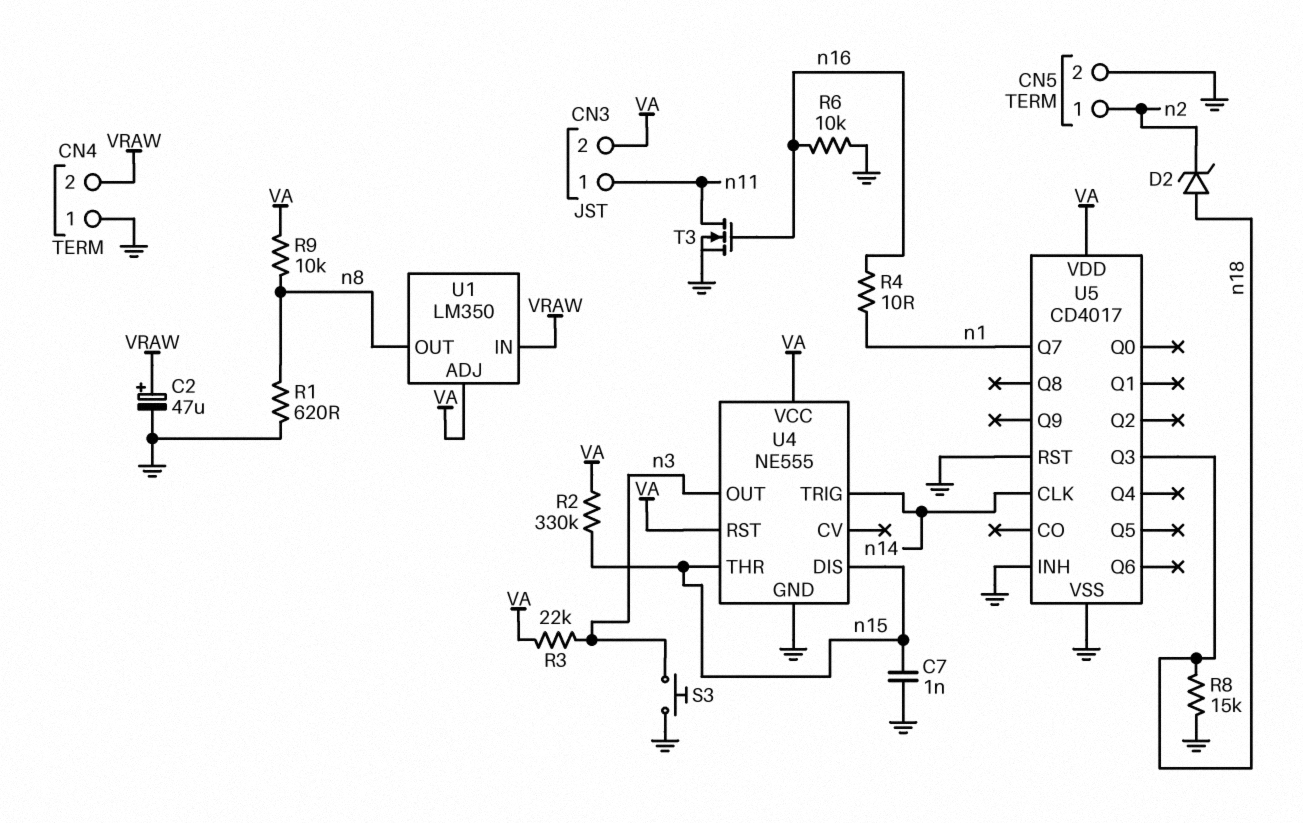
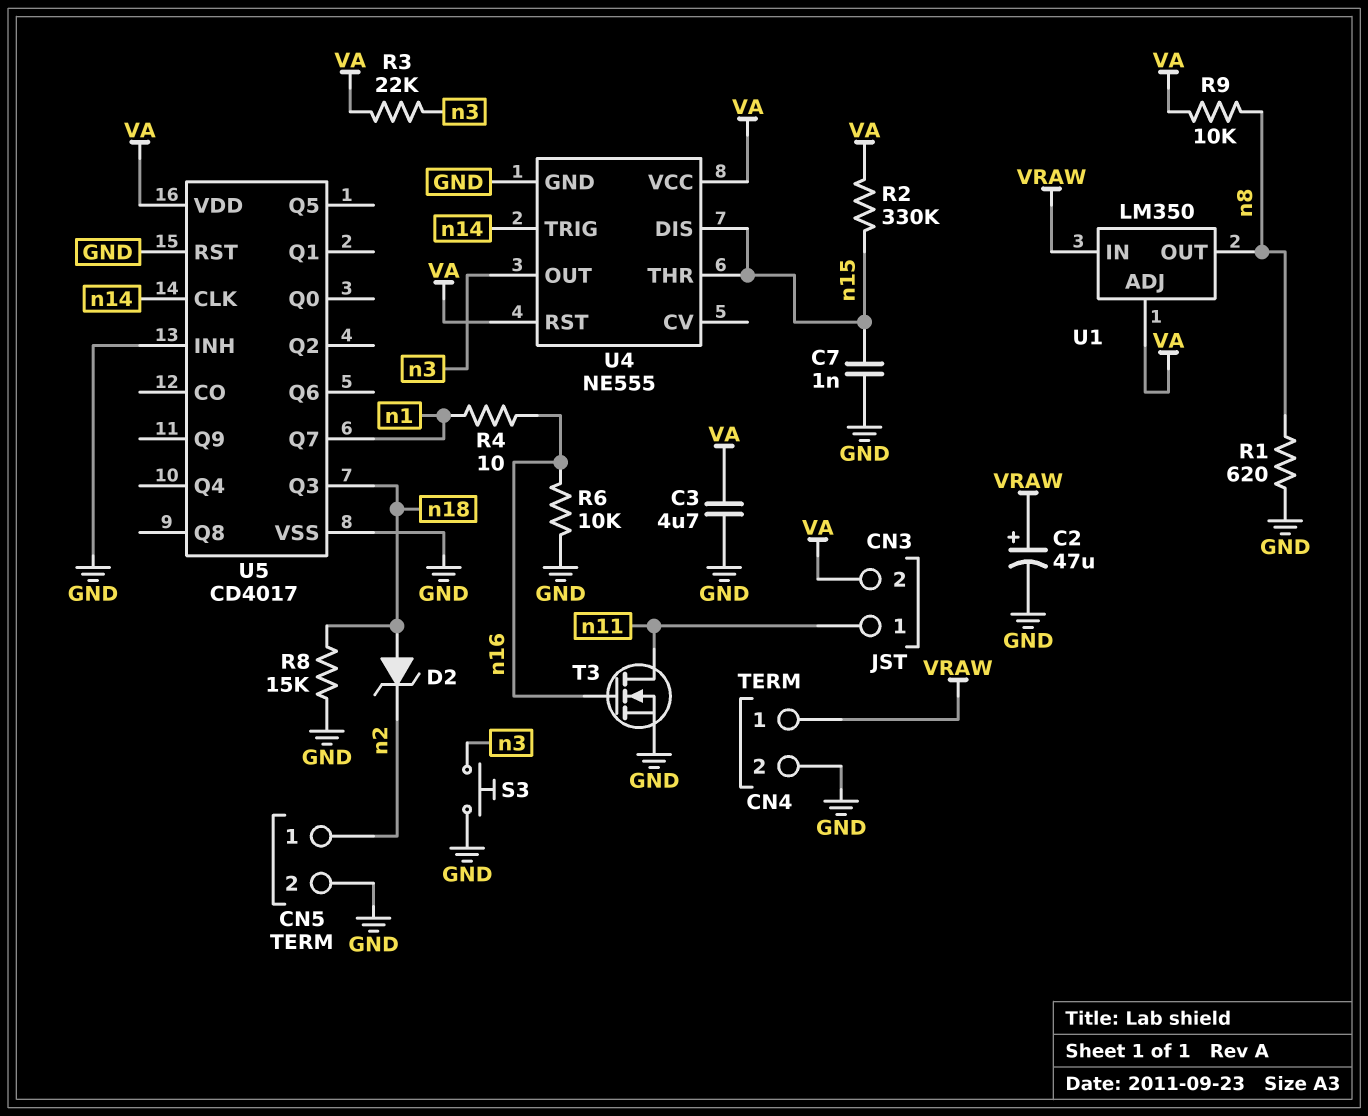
C3: none -> 4.7uF (GND, VA)
CN4 pin 1: GND -> VRAW
CN4 pin 2: VRAW -> GND

